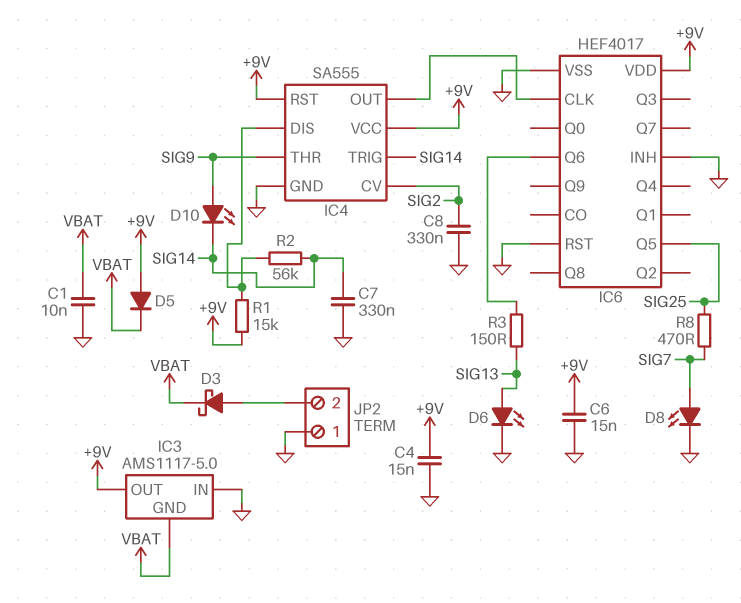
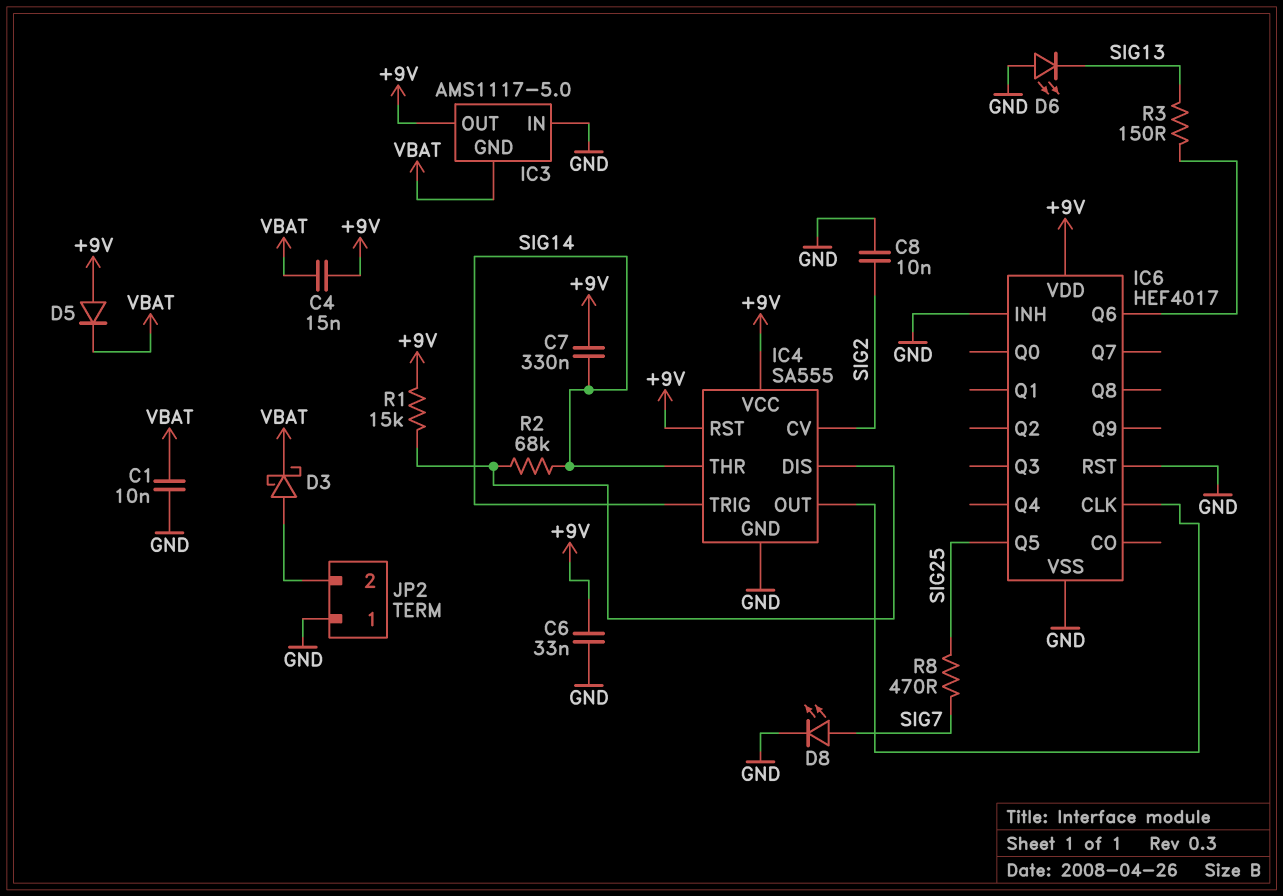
C4: 15nF (+9V, GND) -> 15nF (+9V, VBAT)
C6: 15nF (+9V, GND) -> 33nF (+9V, GND)
C7: 330nF (GND, SIG14) -> 330nF (+9V, SIG14)
C8: 330nF (GND, SIG2) -> 10nF (GND, SIG2)
D6: LED (A SIG13, K GND) -> LED (A GND, K SIG13)
D10: LED (A SIG9, K SIG14) -> none
IC4 pin THR: SIG9 -> SIG14
R2: 56k (IC4/DIS, SIG14) -> 68k (IC4/DIS, SIG14)

